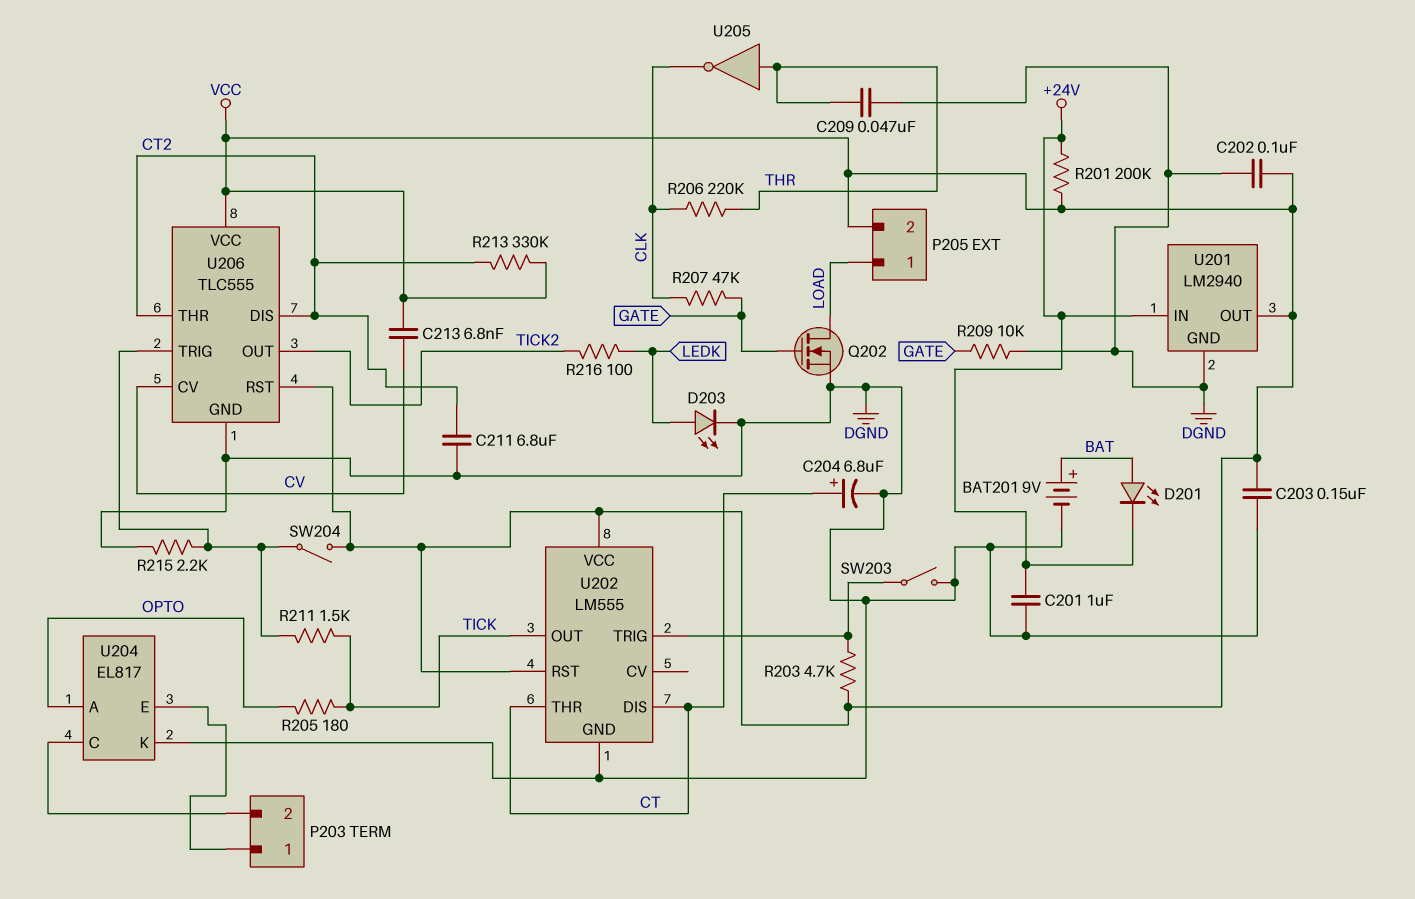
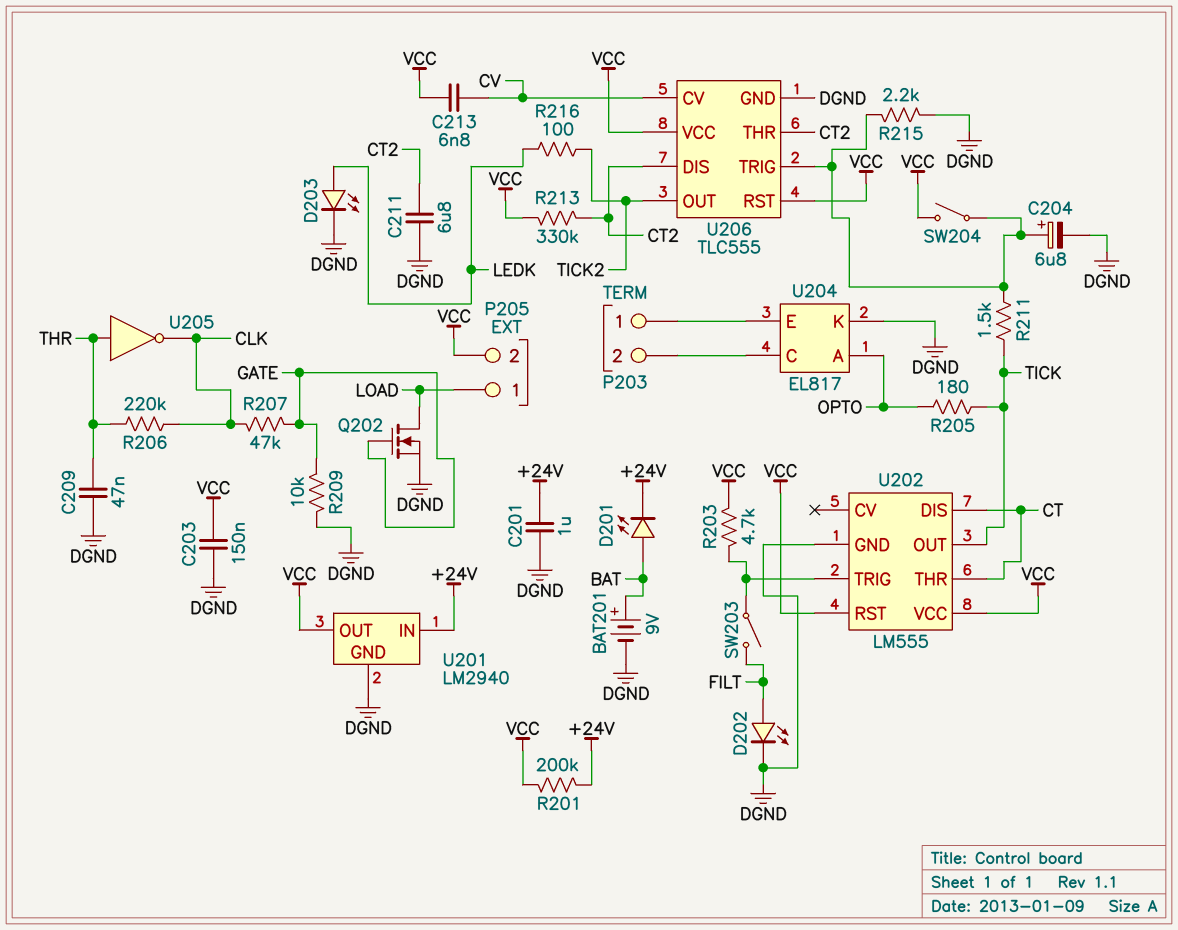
C202: 100nF (DGND, VCC) -> none
C204: 6.8uF (plus CT, minus DGND) -> 6.8uF (plus U206/TRIG, minus DGND)
D202: none -> LED (A FILT, K DGND)
SW203: switch (DGND, U202/TRIG) -> switch (FILT, U202/TRIG)

